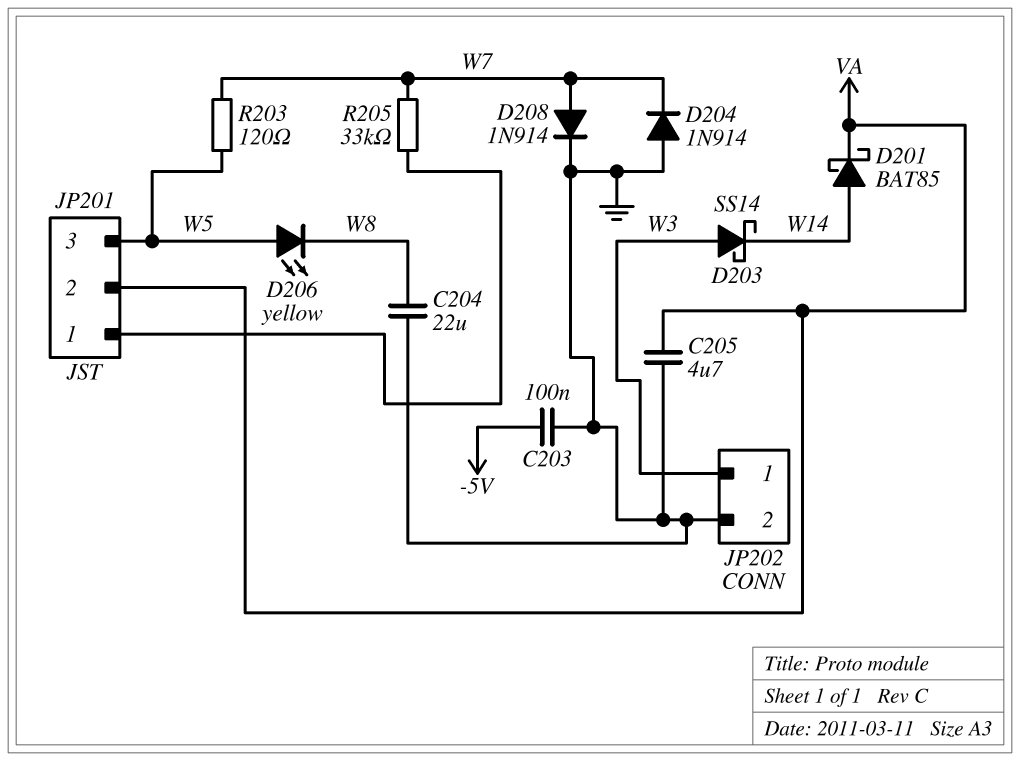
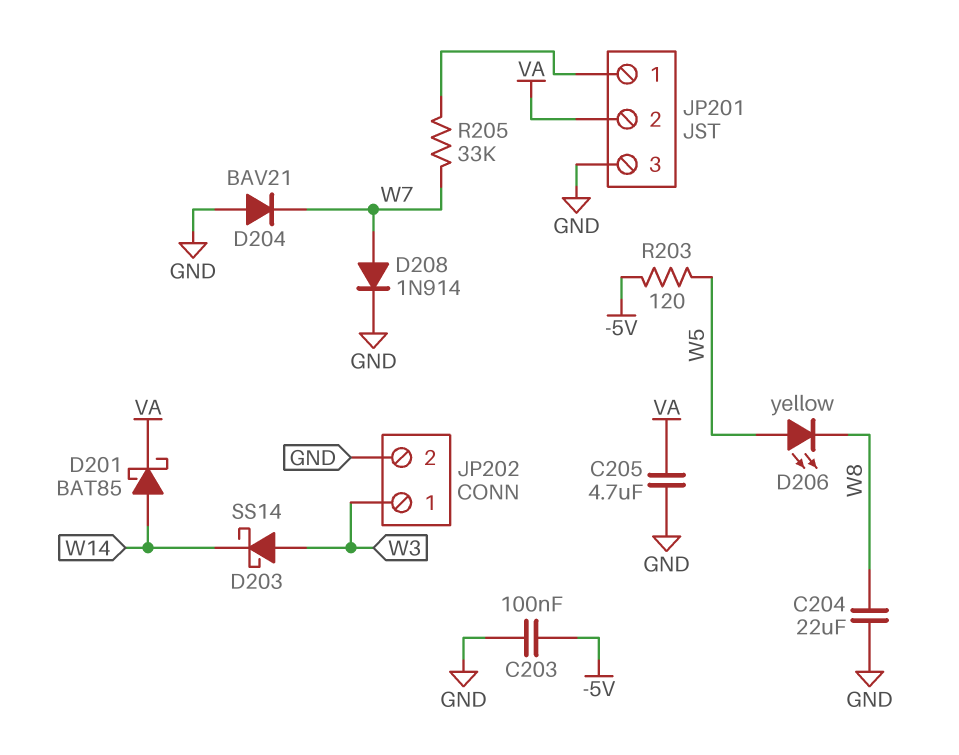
D204: diode 1N914 (A GND, K W7) -> diode BAV21 (A GND, K W7)
JP201 pin 3: W5 -> GND
R203: 120 (W5, W7) -> 120 (-5V, W5)

